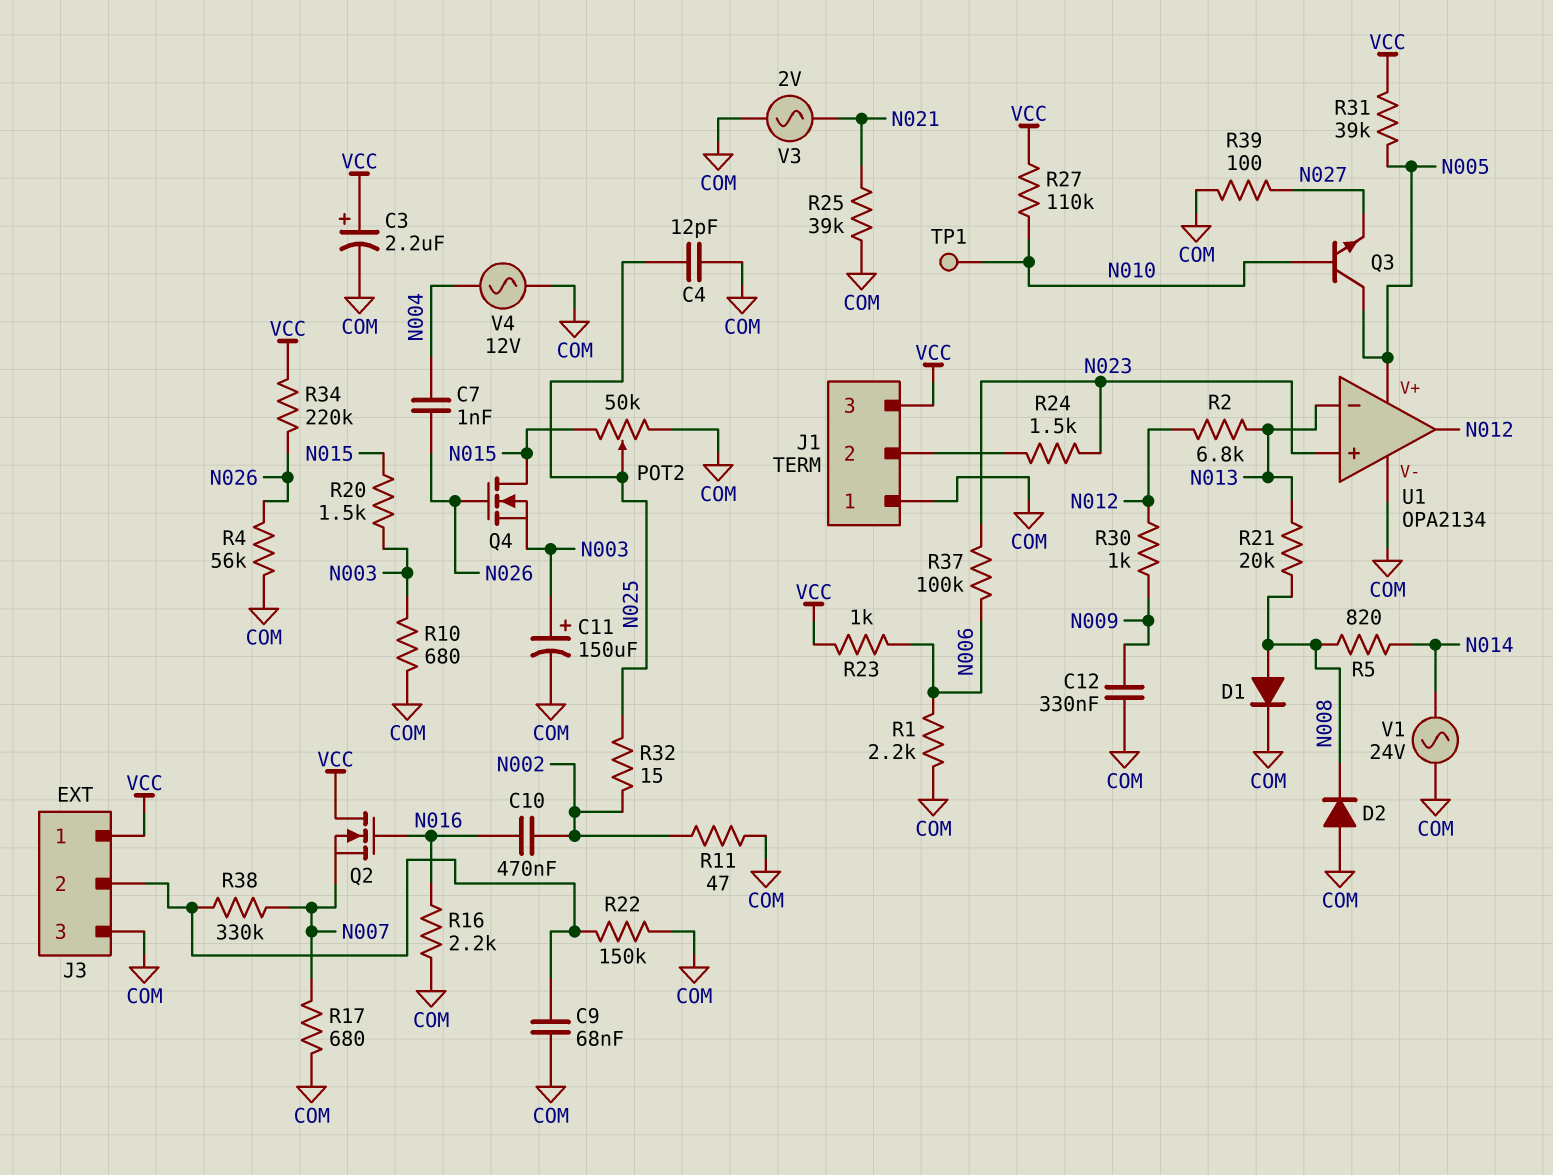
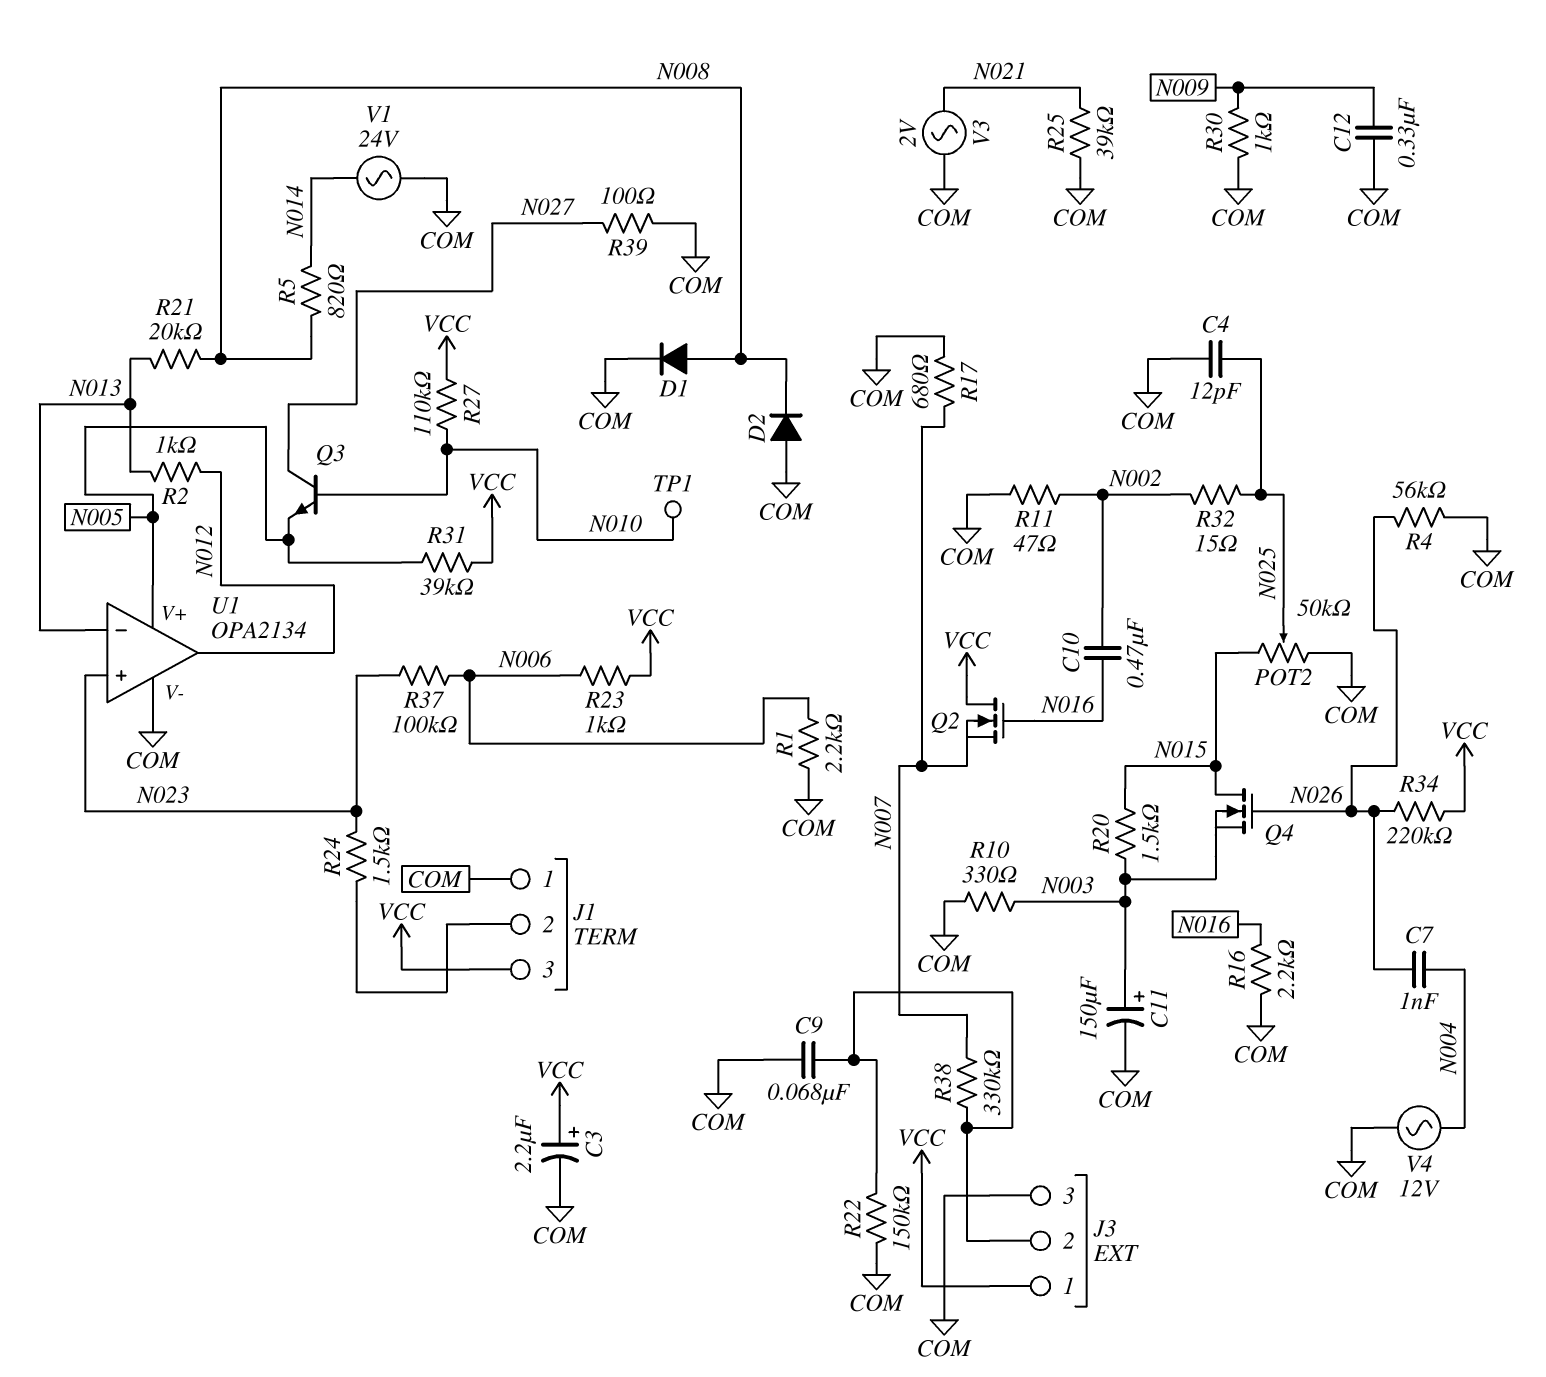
Q3: NPN (B N010, C N005, E N027) -> NPN (B N010, C N027, E N005)
R2: 6.8k (N012, N013) -> 1k (N012, N013)
R10: 680 (COM, N003) -> 330 (COM, N003)
R30: 1k (N009, N012) -> 1k (COM, N009)

